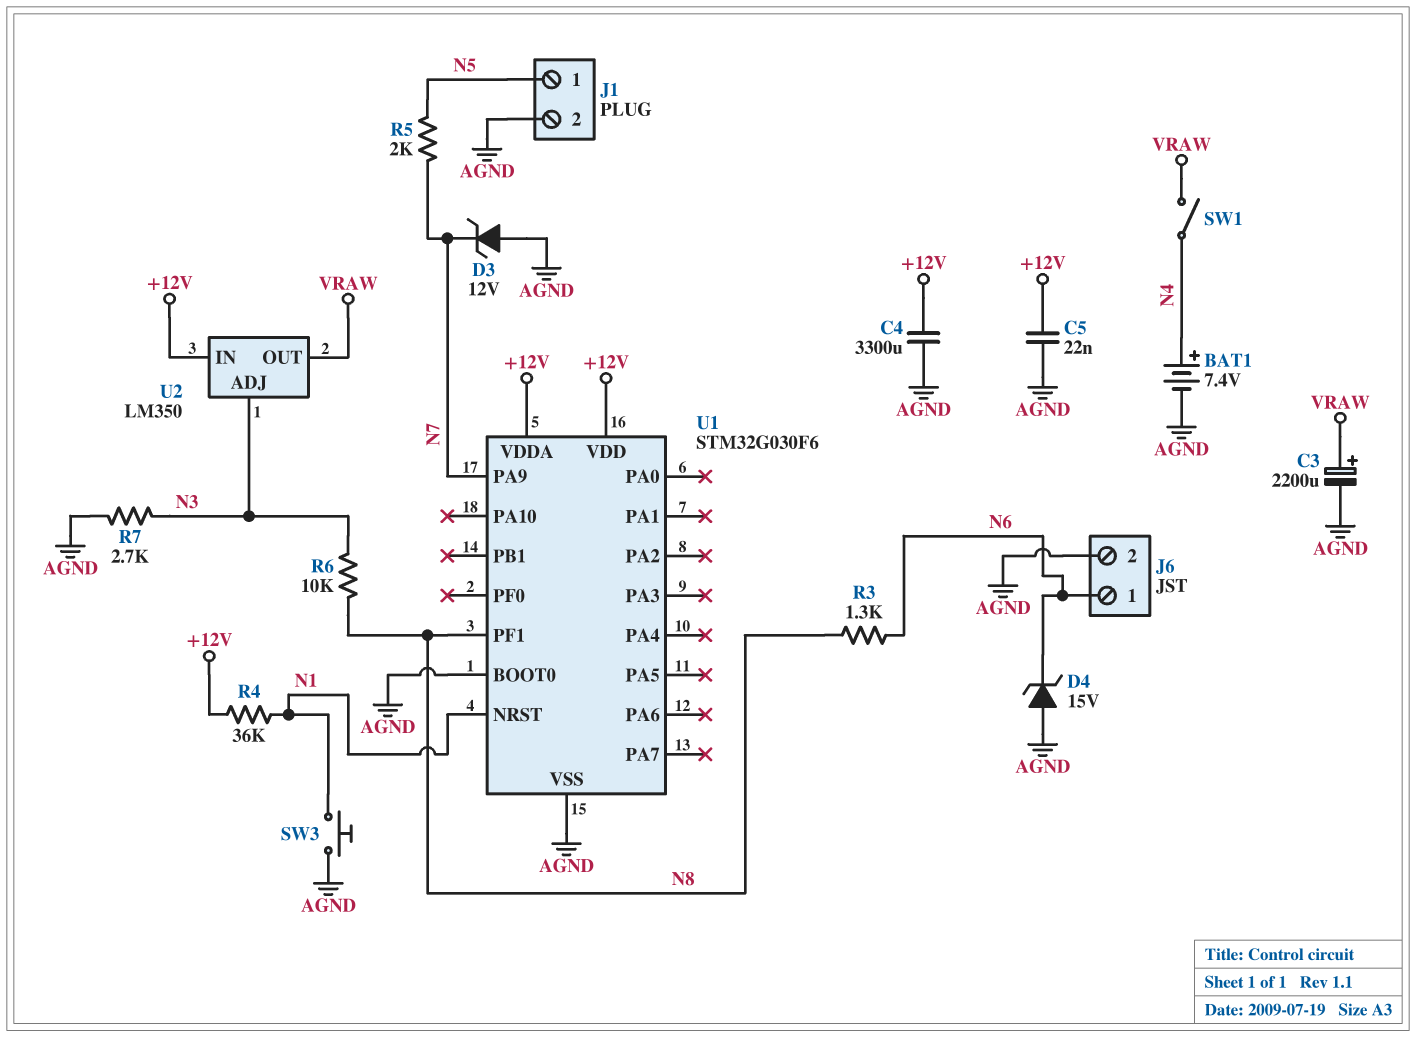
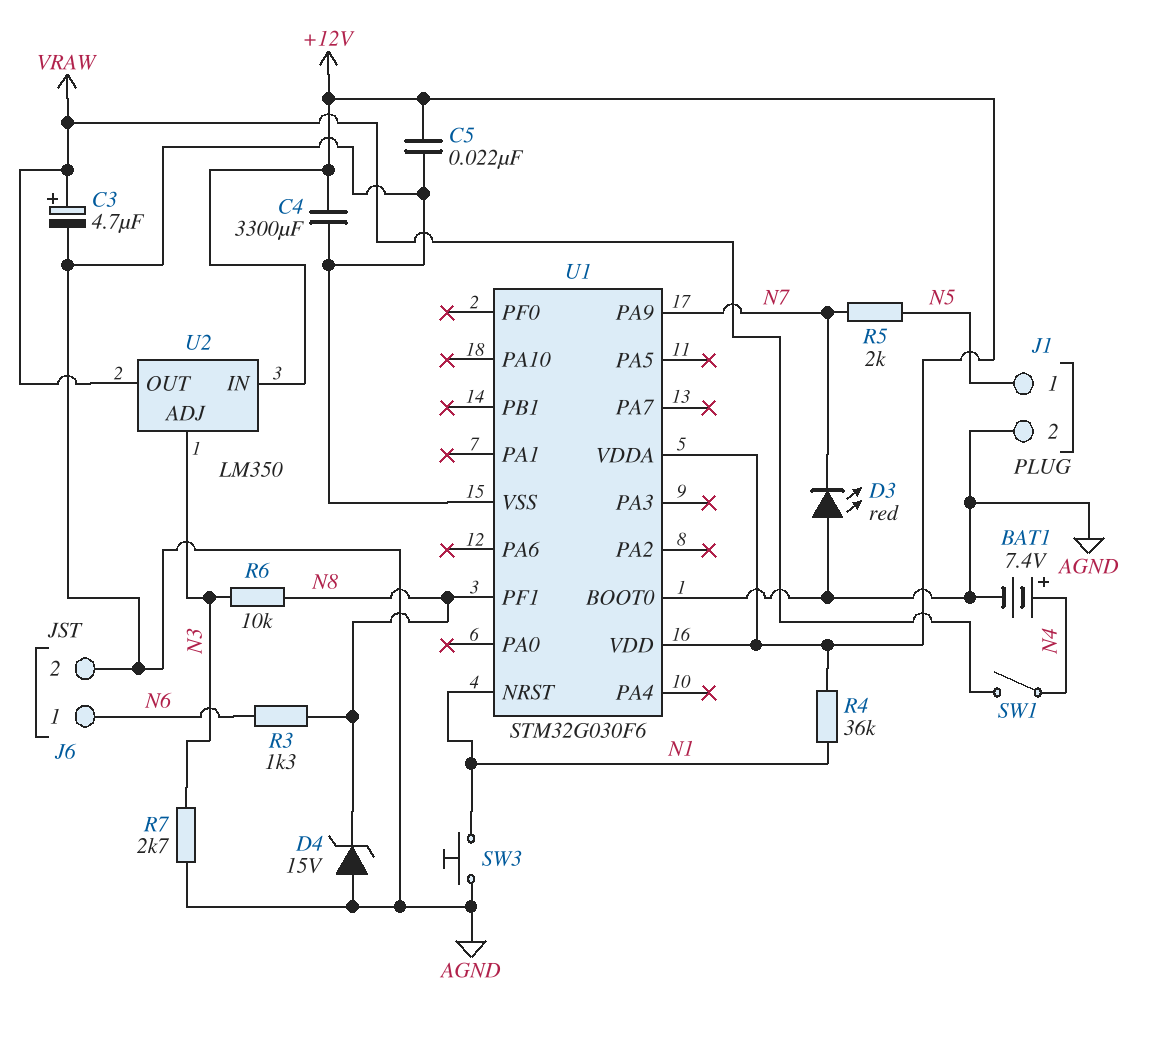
C3: 2200uF (plus VRAW, minus AGND) -> 4.7uF (plus VRAW, minus AGND)
D3: zener 12V (A AGND, K N7) -> LED red (A AGND, K N7)
D4: zener 15V (A AGND, K N6) -> zener 15V (A AGND, K N8)

